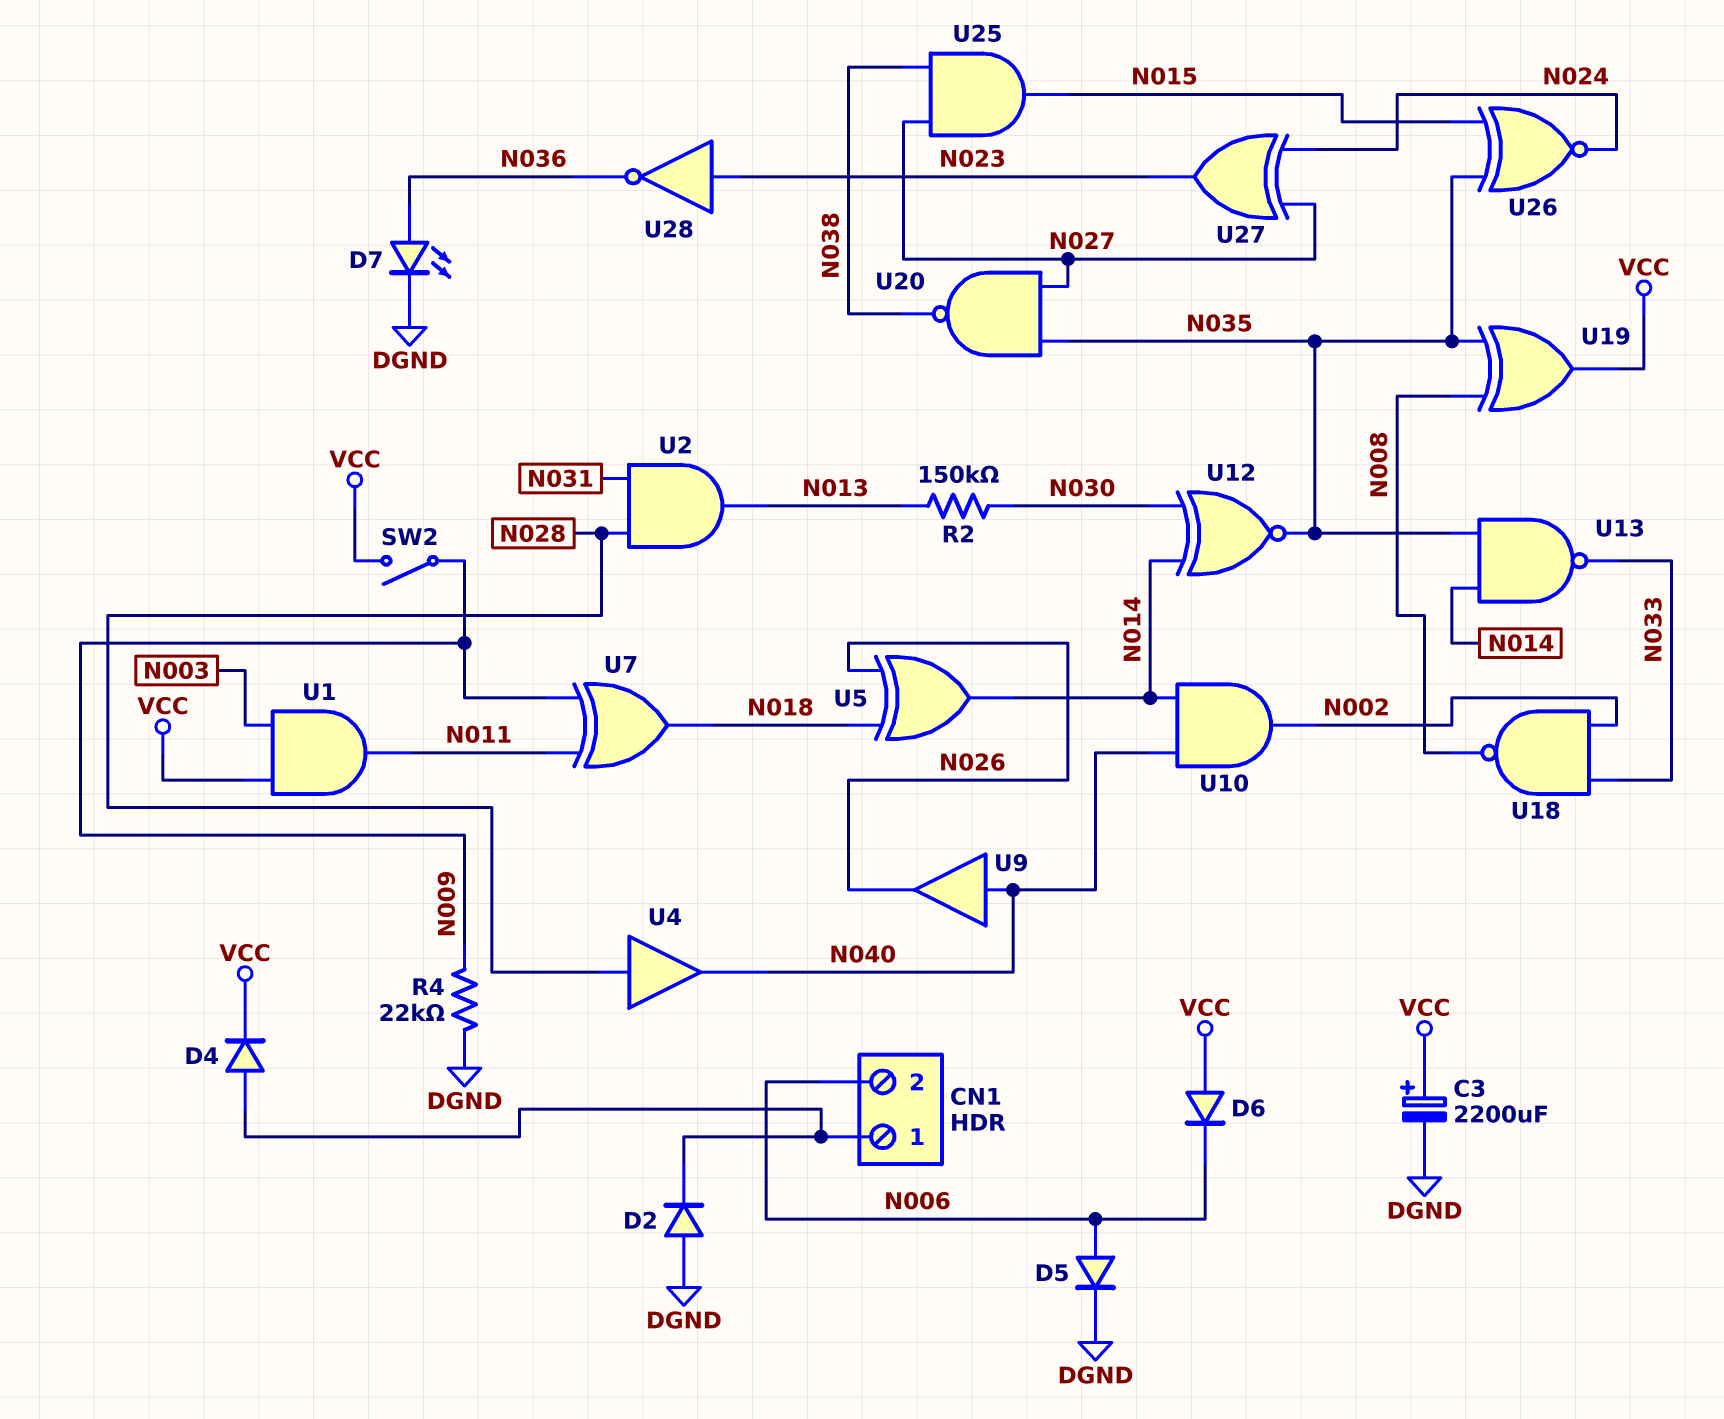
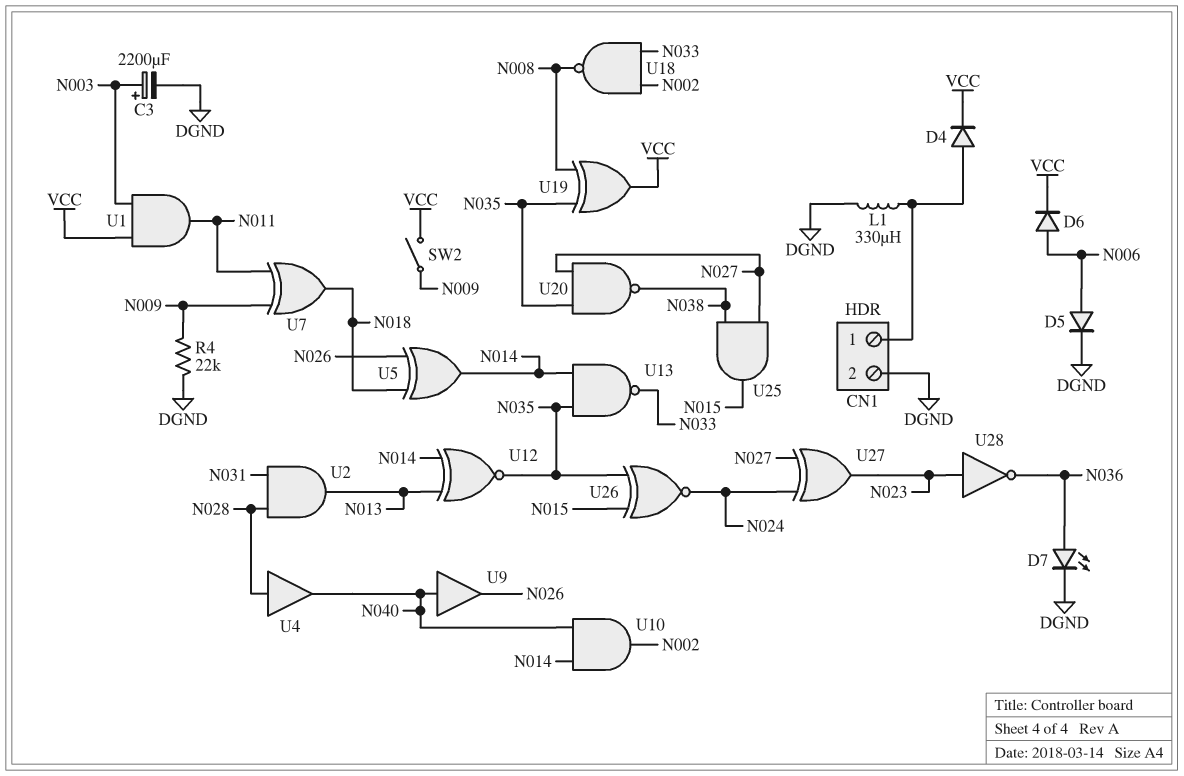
C3: 2200uF (plus VCC, minus DGND) -> 2200uF (plus N003, minus DGND)
CN1 pin 2: N006 -> DGND
D2: diode (A DGND, K CN1/1) -> none
D6: diode (A VCC, K N006) -> diode (A N006, K VCC)
L1: none -> 330uH (CN1/1, DGND)
R2: 150k (N013, N030) -> none
U12: XNOR (in N014, in N030, out N035) -> XNOR (in N013, in N014, out N035)

